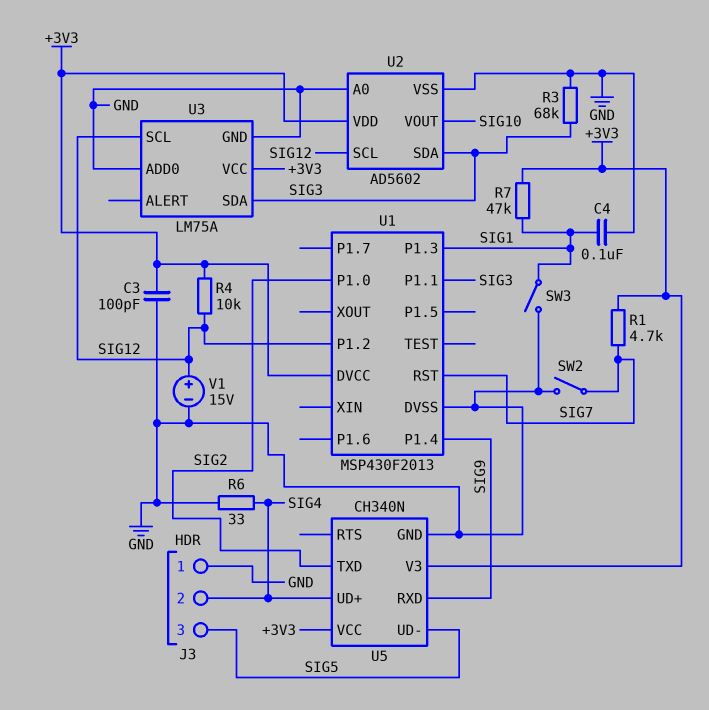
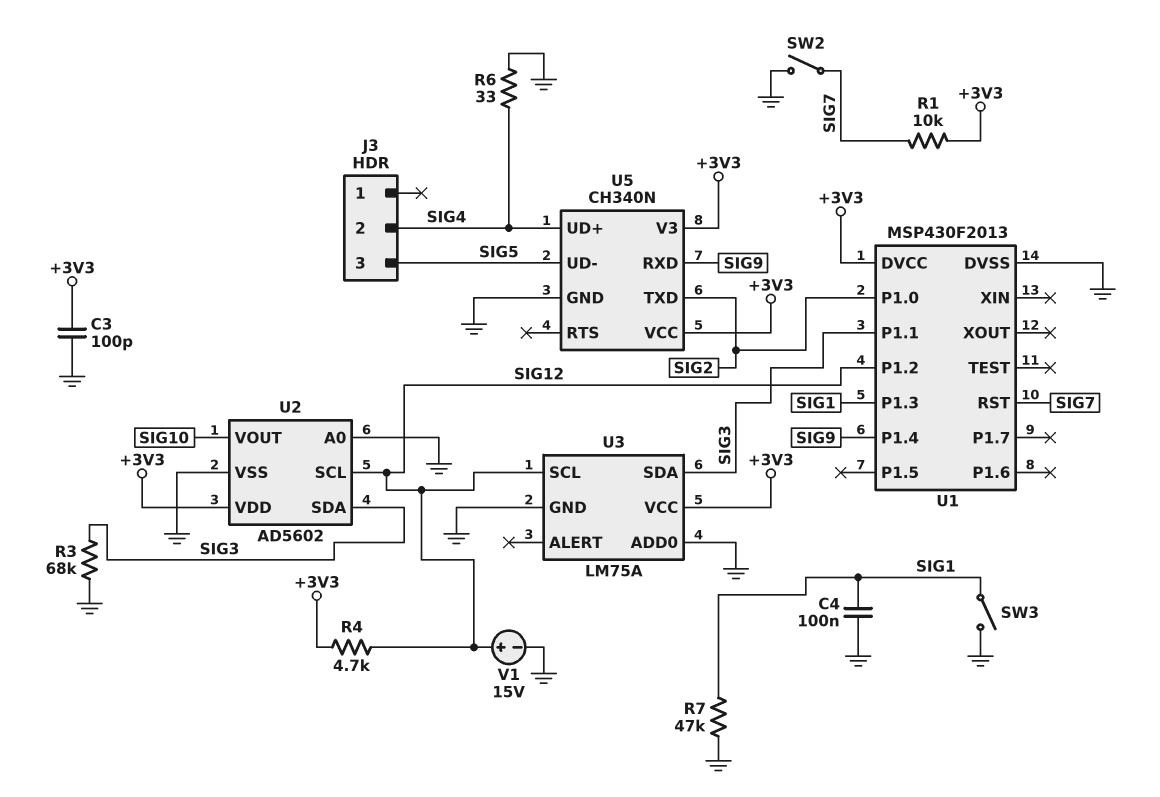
J3 pin 1: GND -> none
R1: 4.7k (+3V3, SIG7) -> 10k (+3V3, SIG7)
R4: 10k (+3V3, SIG12) -> 4.7k (+3V3, SIG12)
R7: 47k (+3V3, SIG1) -> 47k (GND, SIG1)

